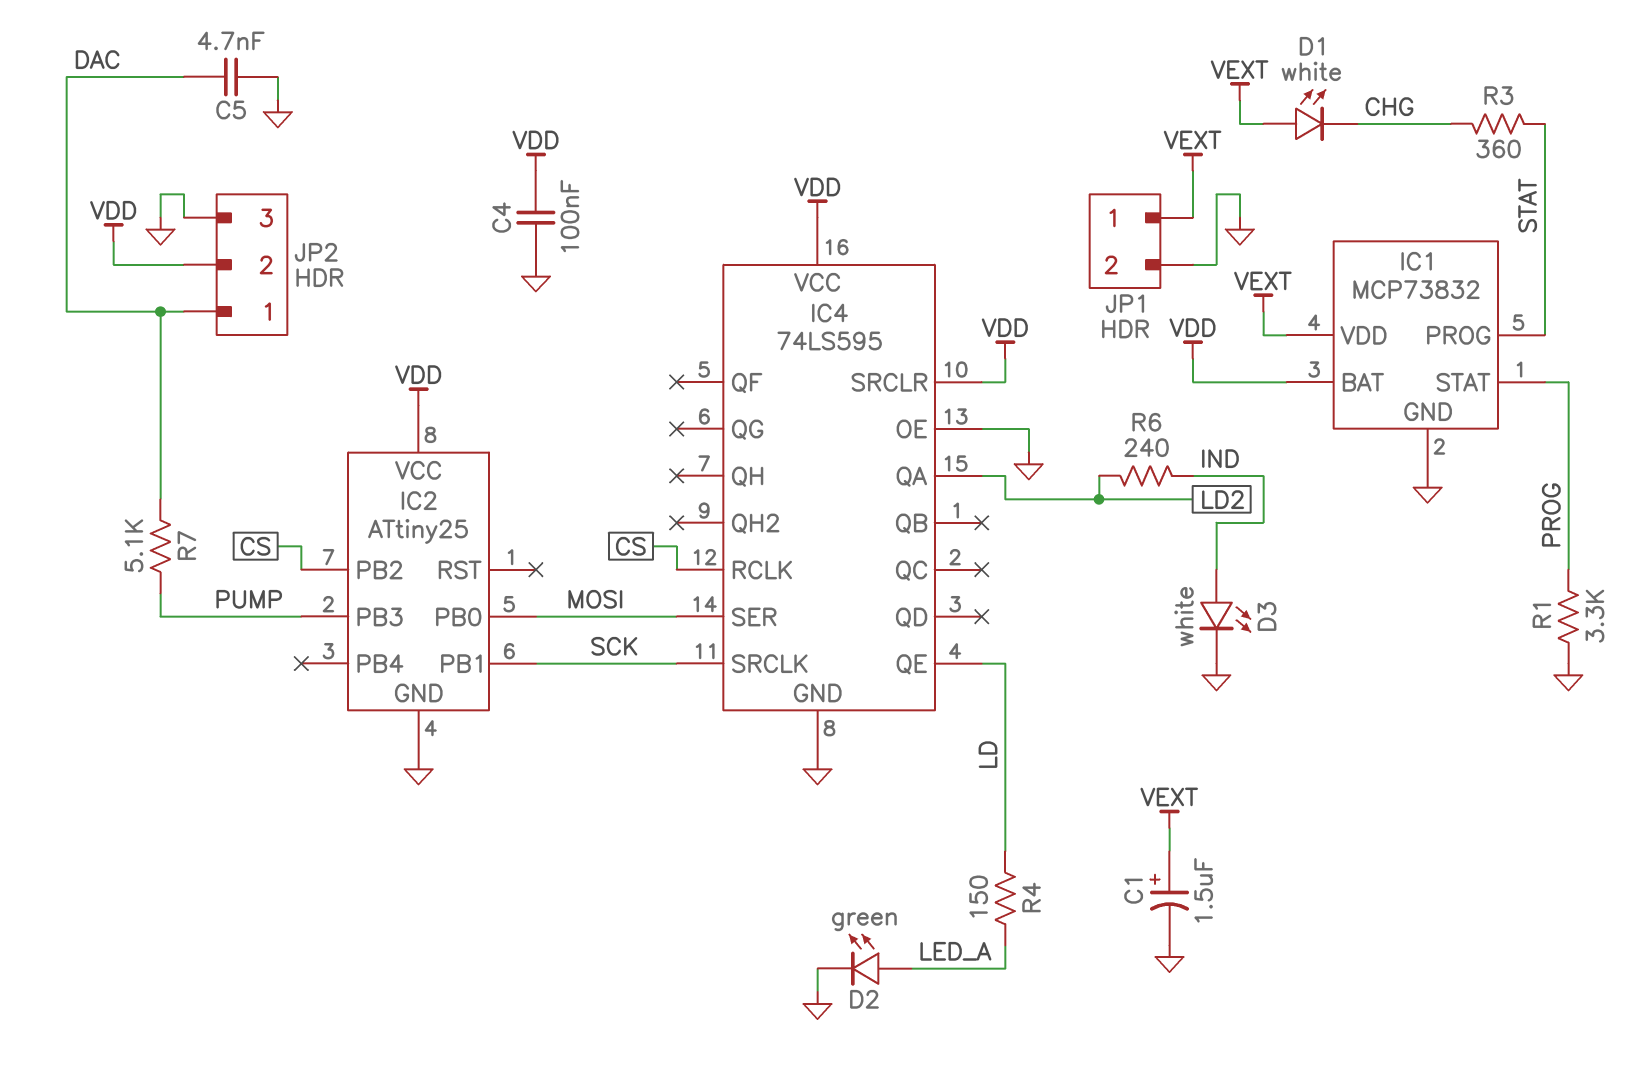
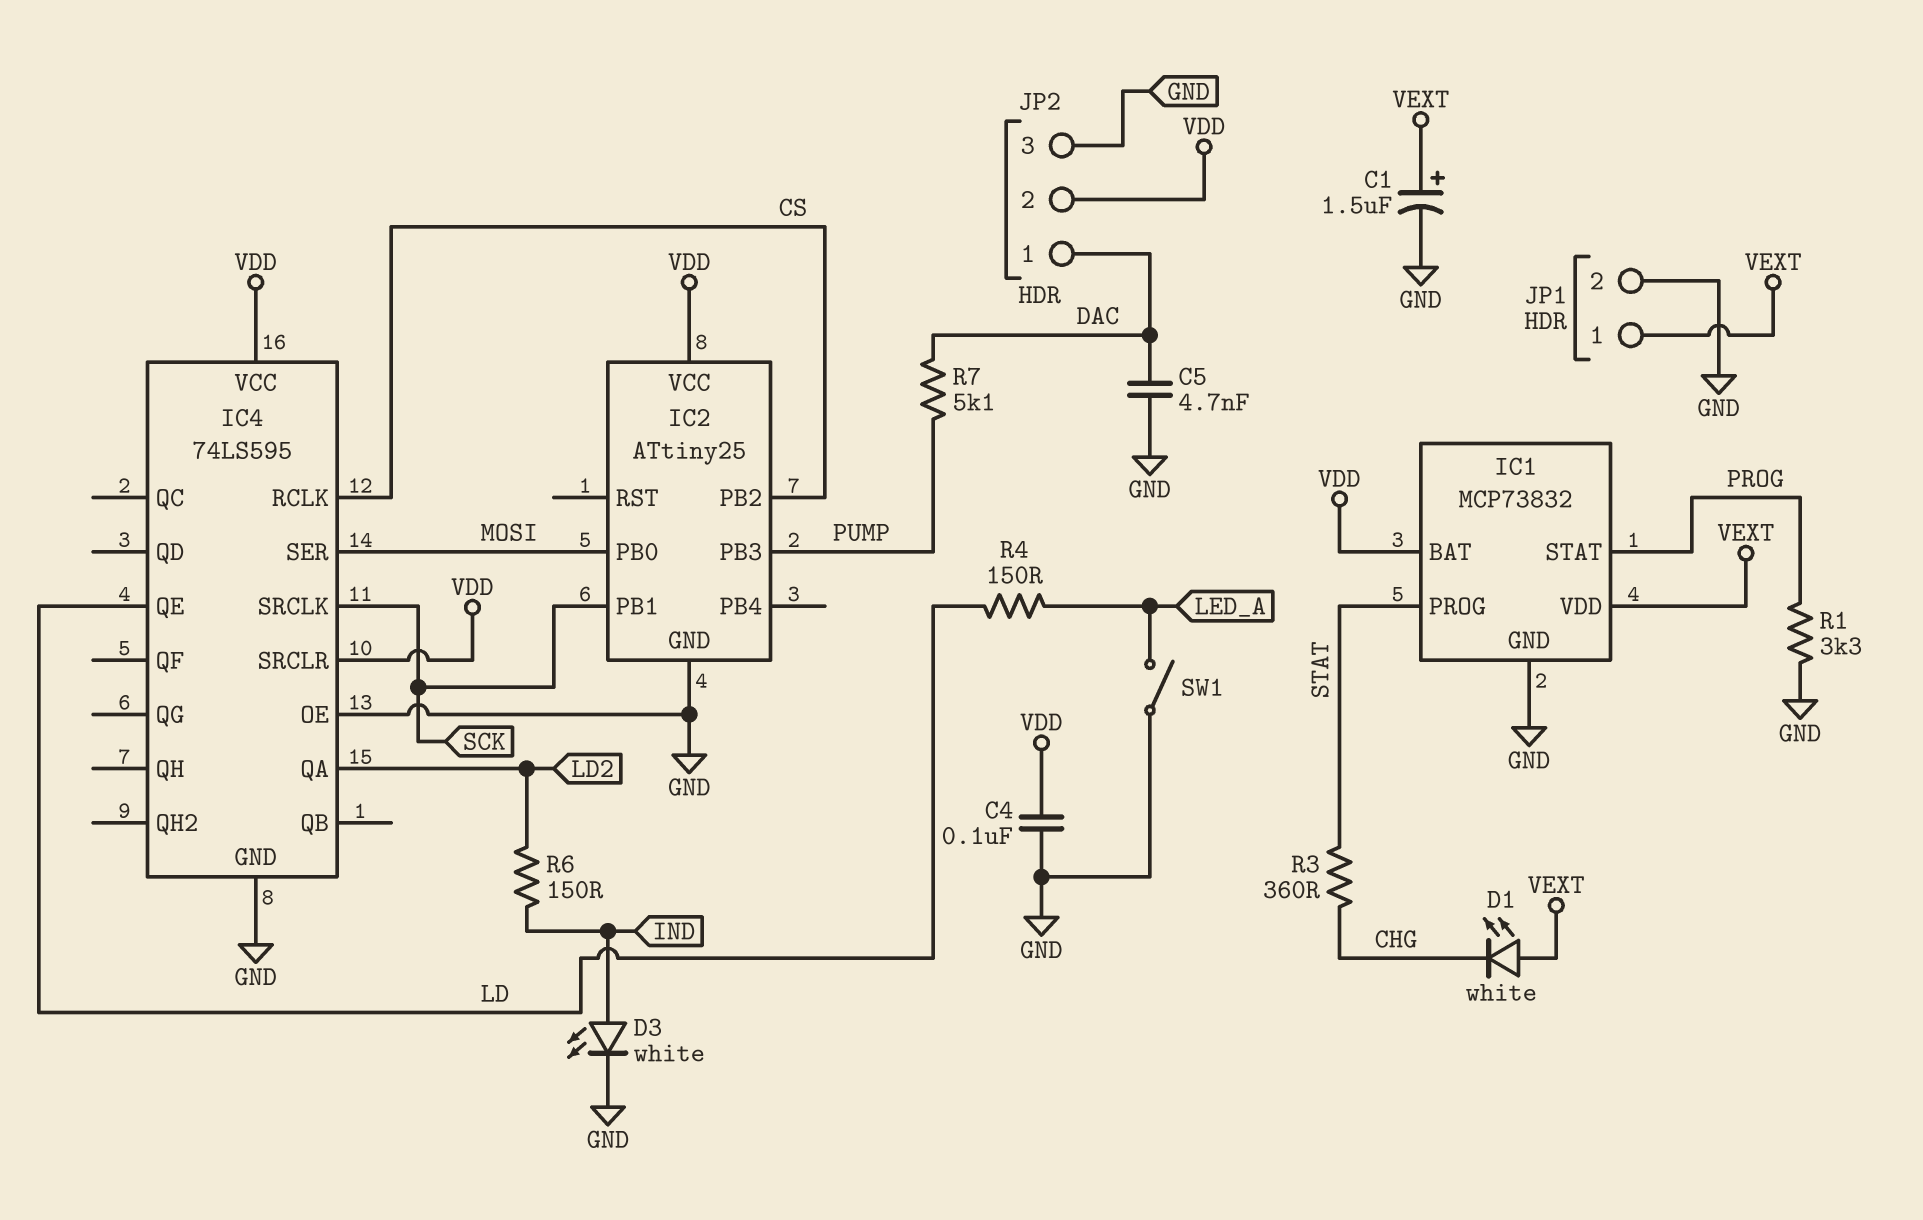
D2: LED green (A LED_A, K GND) -> none
R6: 240 (IND, LD2) -> 150 (IND, LD2)
SW1: none -> switch (GND, LED_A)

